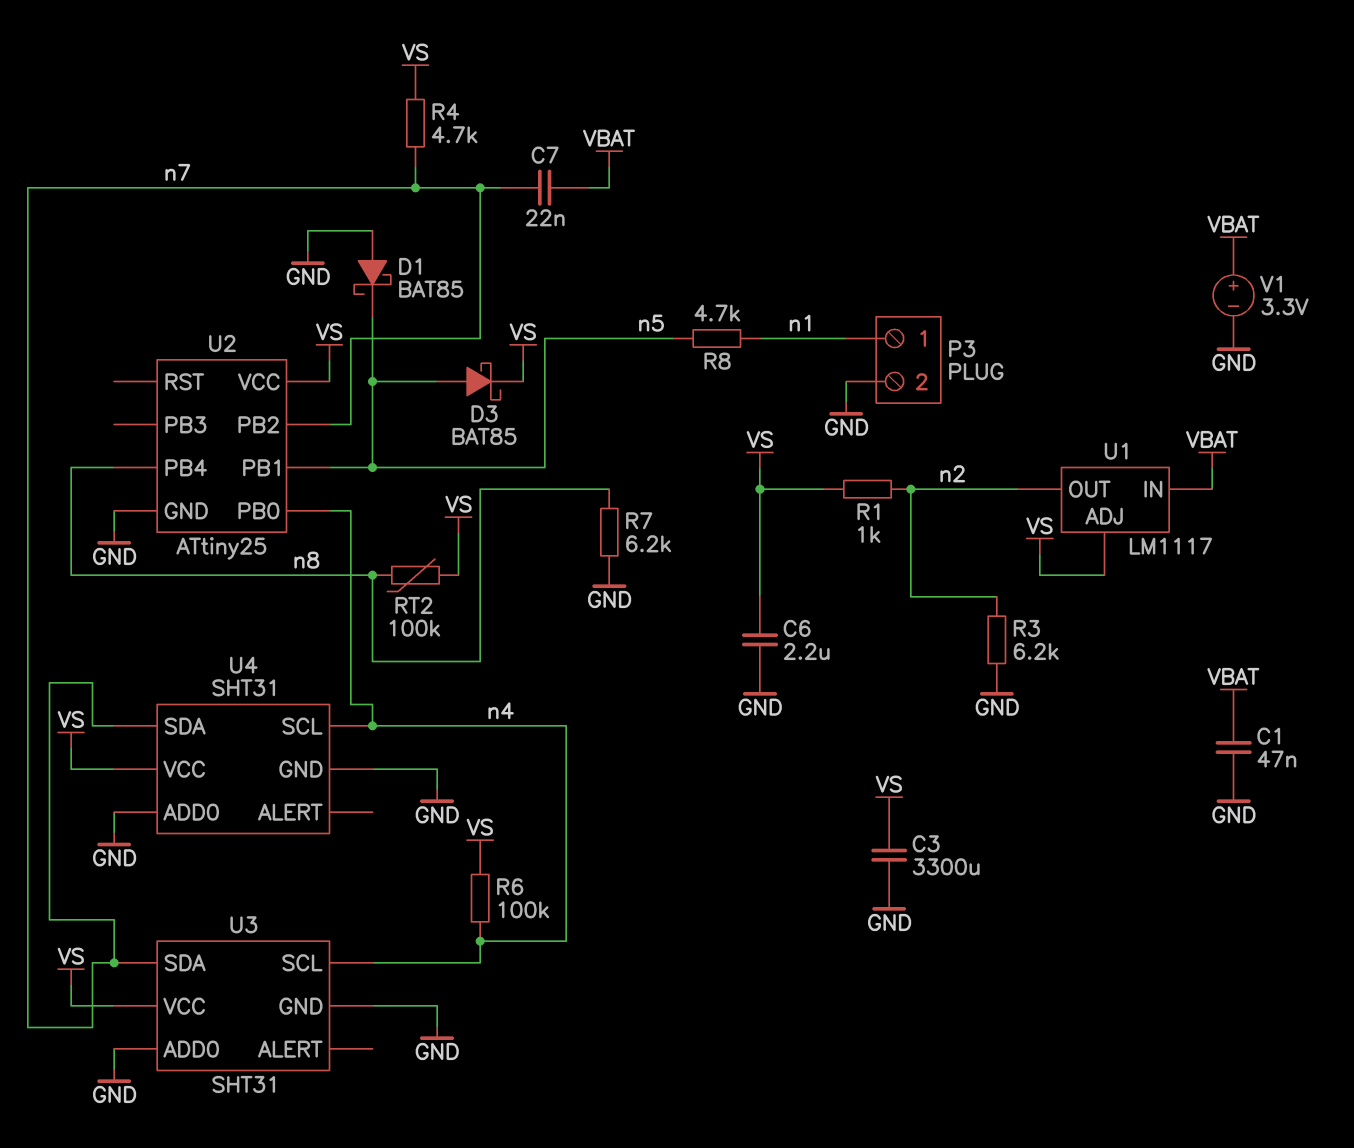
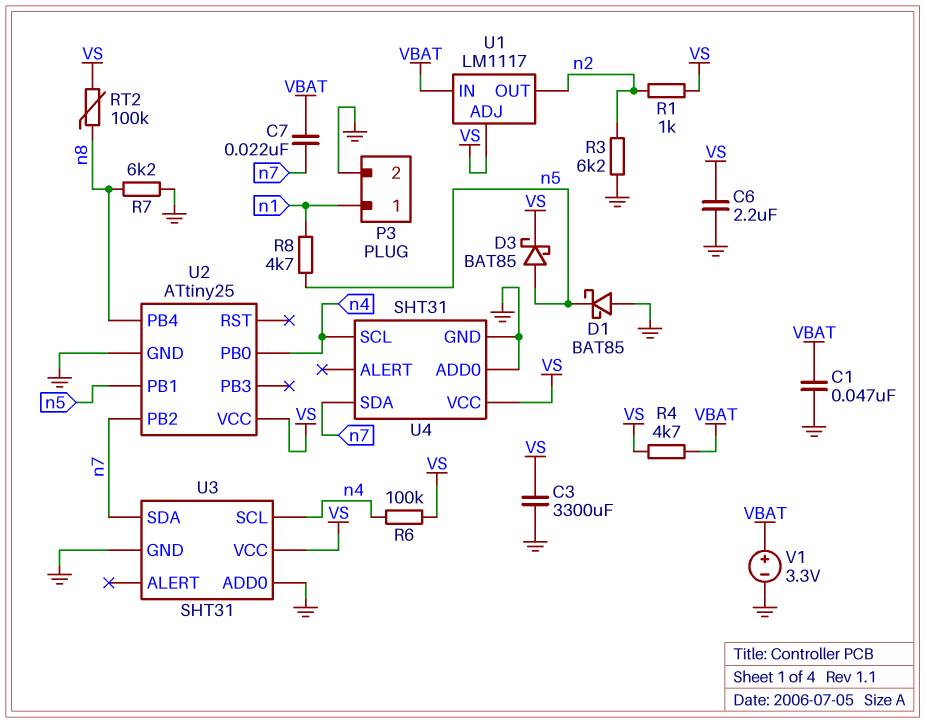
R4: 4.7k (VS, n7) -> 4.7k (VBAT, VS)

